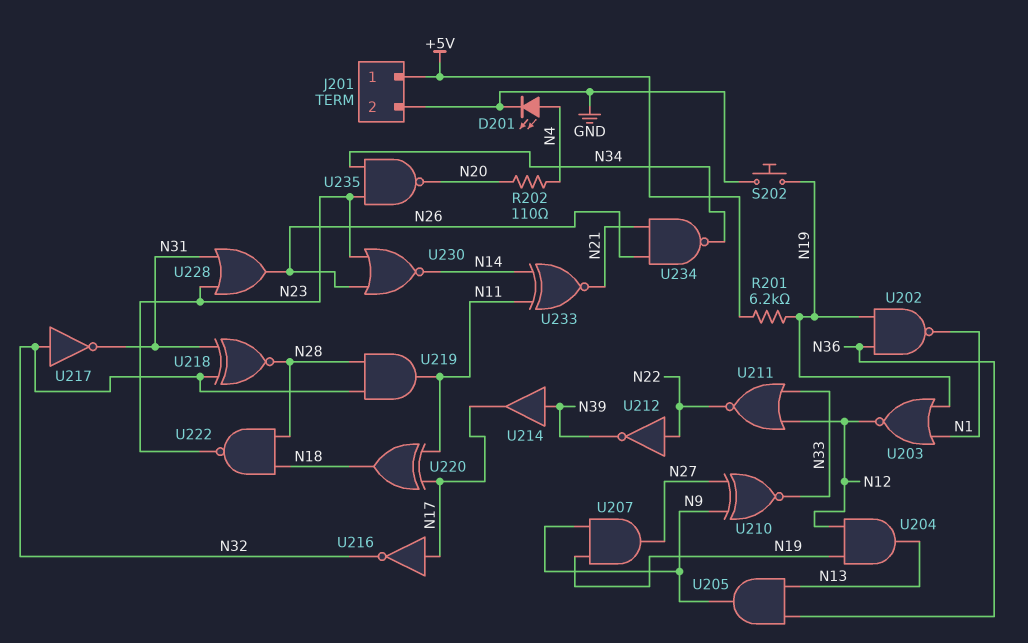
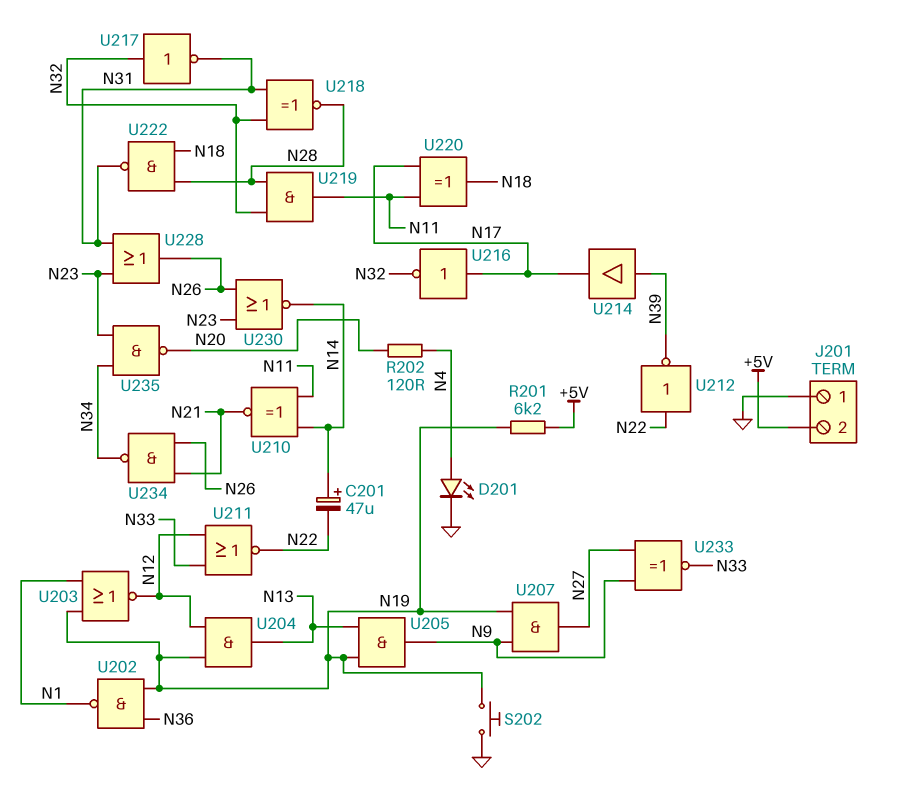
C201: none -> 47uF (plus N14, minus N22)
J201 pin 1: +5V -> GND
J201 pin 2: GND -> +5V
R202: 110 (N4, N20) -> 120 (N4, N20)
U205: AND (in N13, in N36, out N9) -> AND (in N13, in N19, out N9)
U210: XNOR (in N9, in N27, out N33) -> XNOR (in N11, in N14, out N21)
U222: NAND (in N18, in N28, out N23) -> NAND (in N18, in N28, out N31)
U233: XNOR (in N11, in N14, out N21) -> XNOR (in N9, in N27, out N33)

